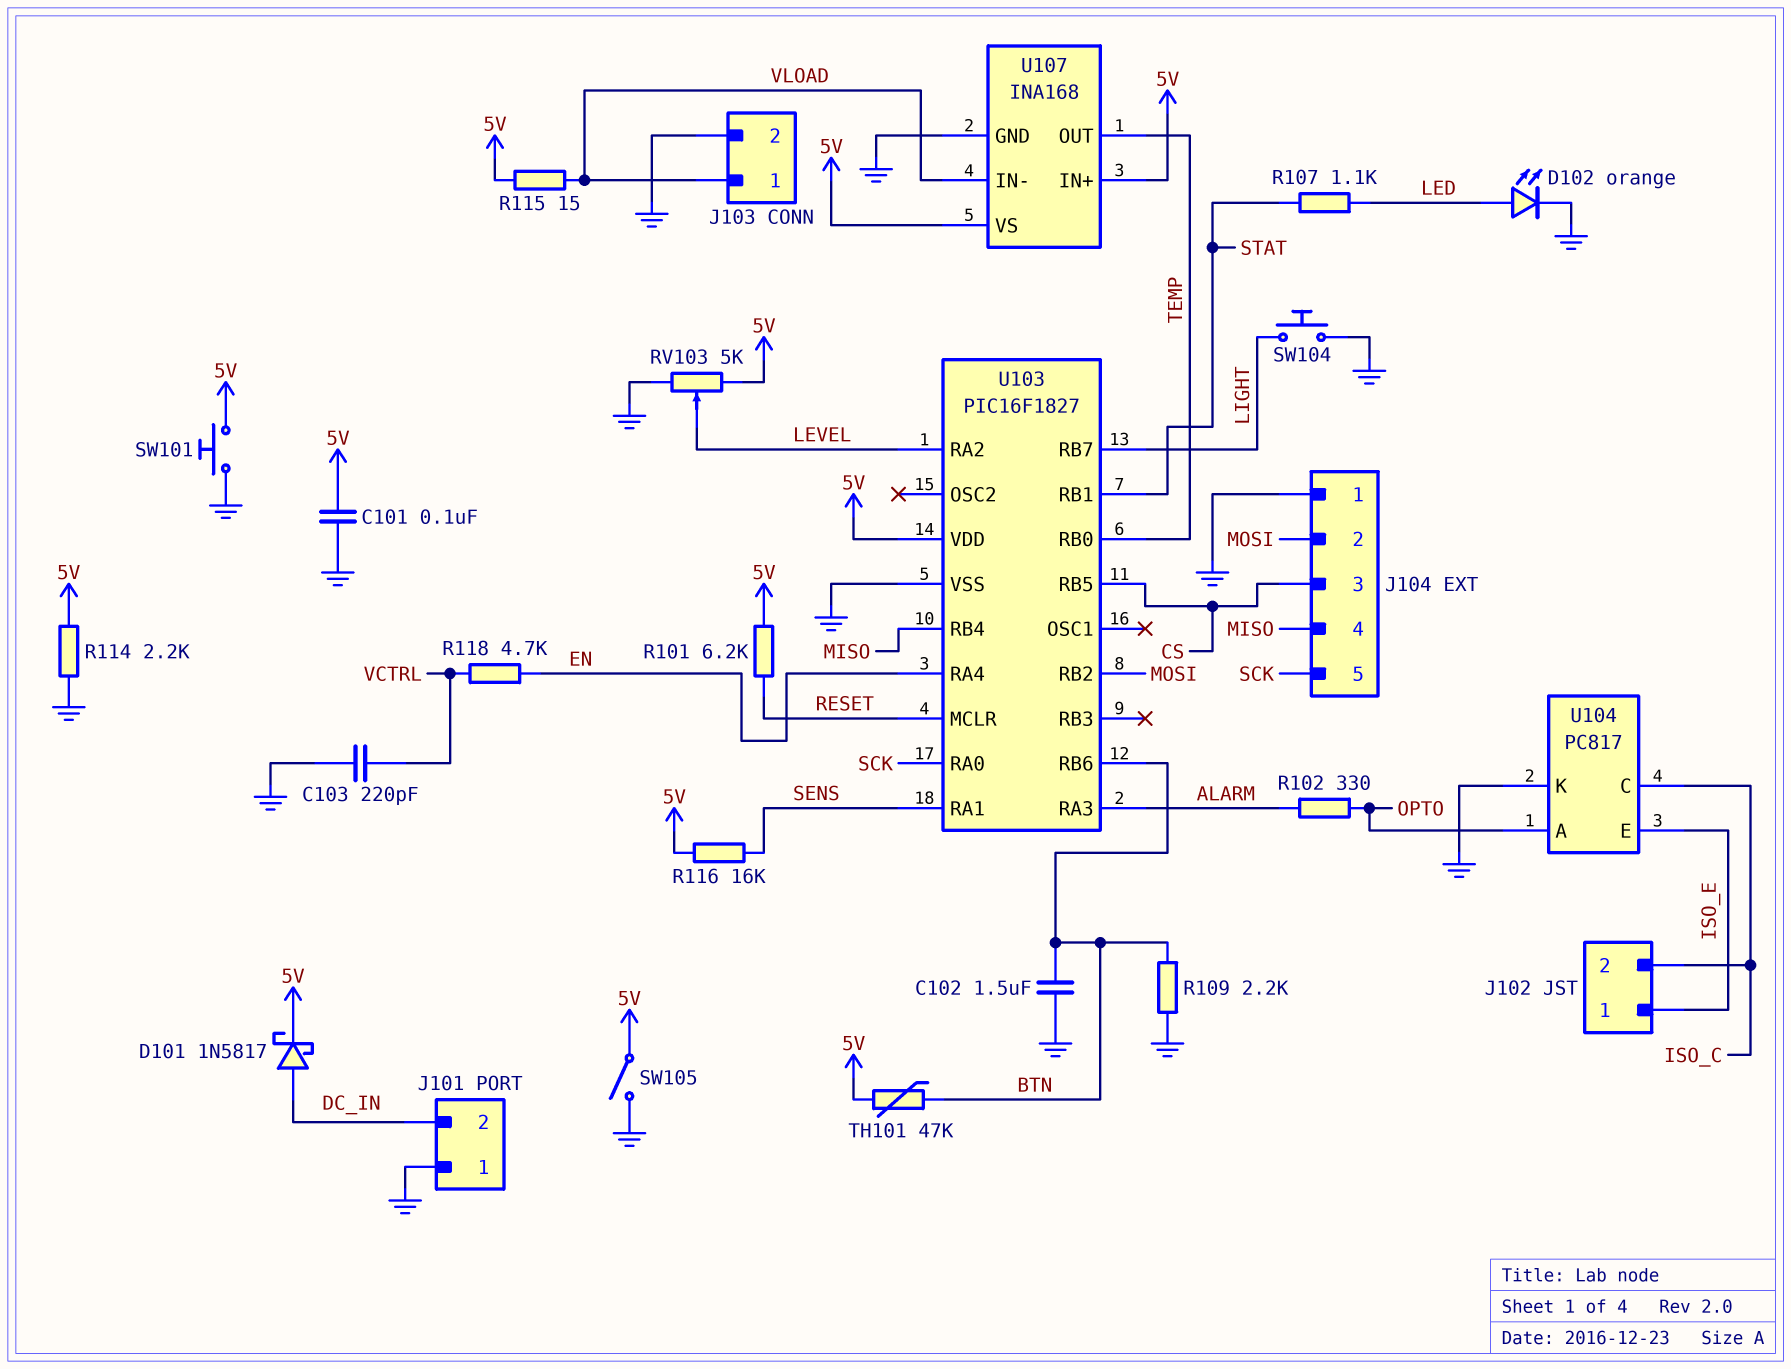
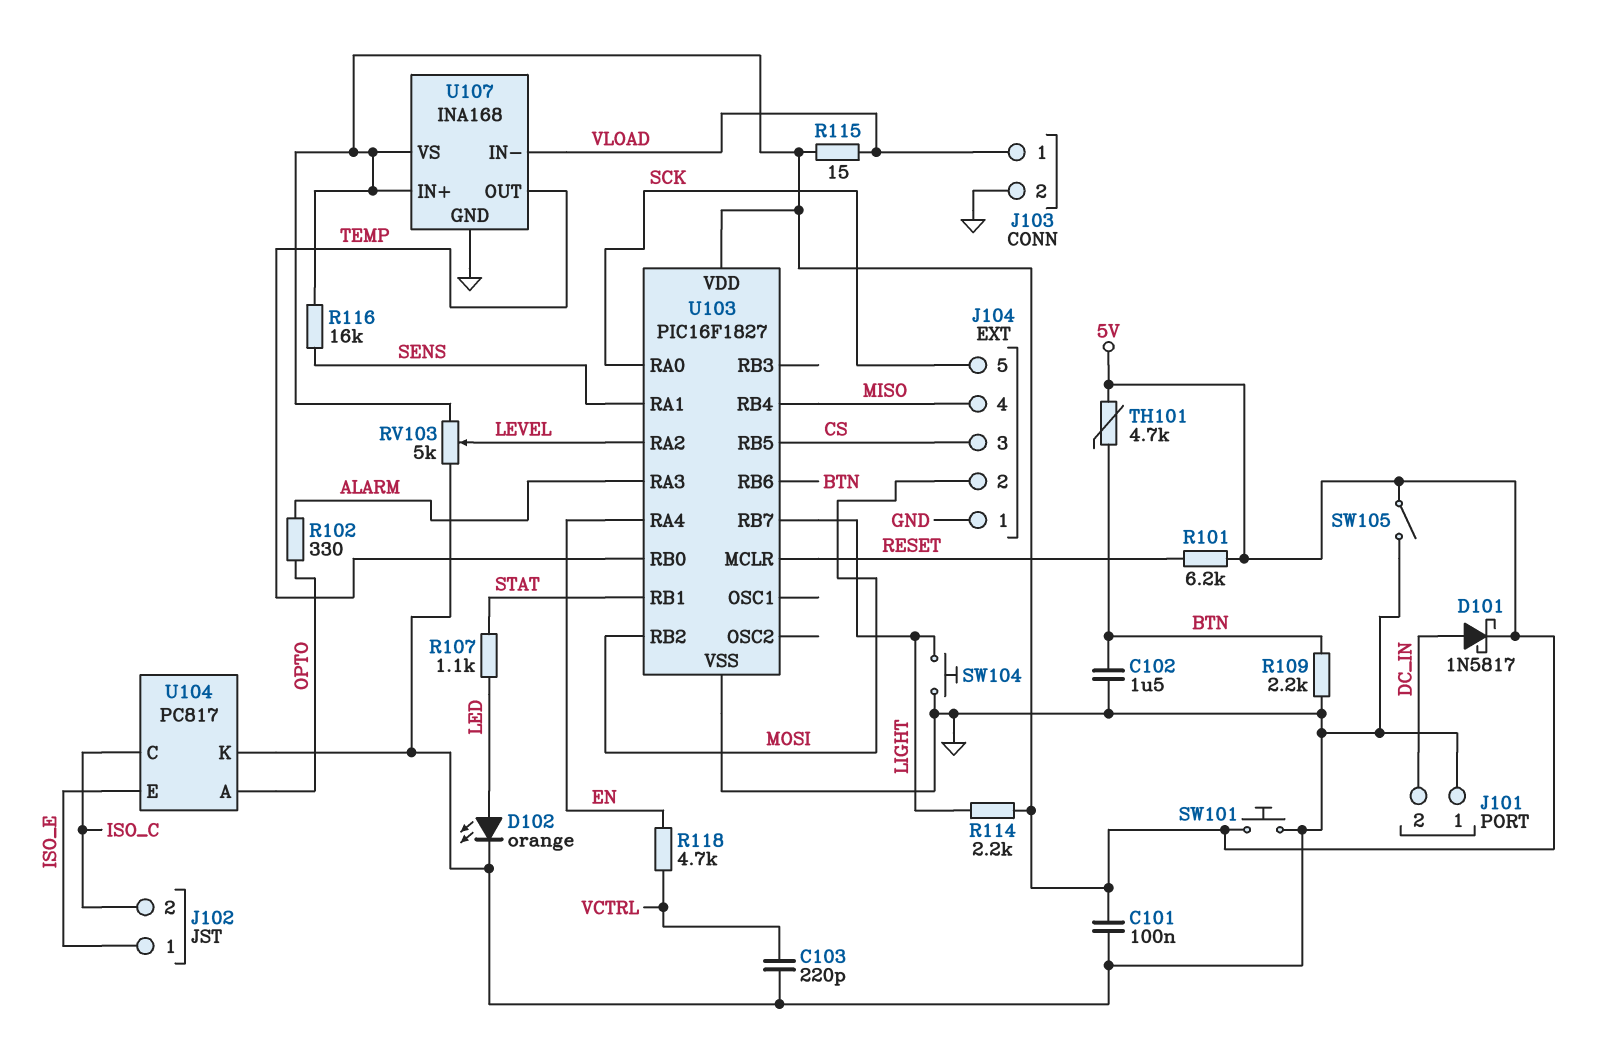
R114: 2.2k (5V, GND) -> 2.2k (5V, LIGHT)
TH101: 47k (5V, BTN) -> 4.7k (5V, BTN)

